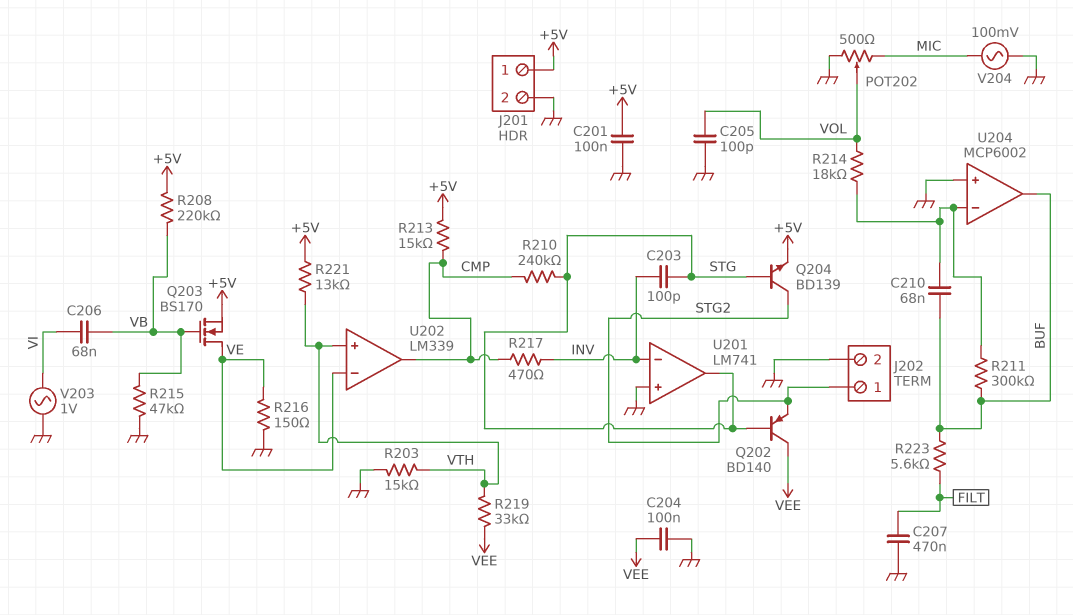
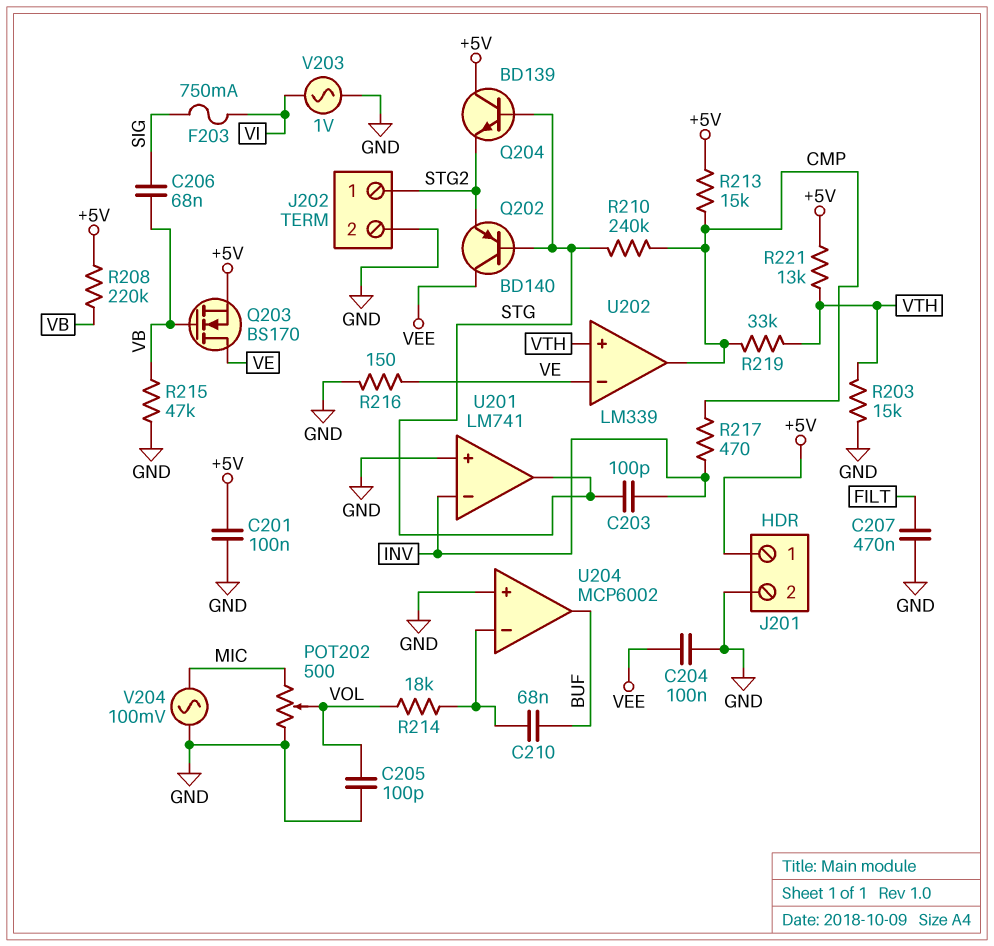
C206: 68nF (VB, VI) -> 68nF (SIG, VB)
F203: none -> 750mA (SIG, VI)
Q204: NPN BD139 (B STG, C STG2, E +5V) -> NPN BD139 (B STG, C +5V, E STG2)
R211: 300k (BUF, U204/in-) -> none
R219: 33k (VEE, VTH) -> 33k (CMP, VTH)
R223: 5.6k (BUF, FILT) -> none

